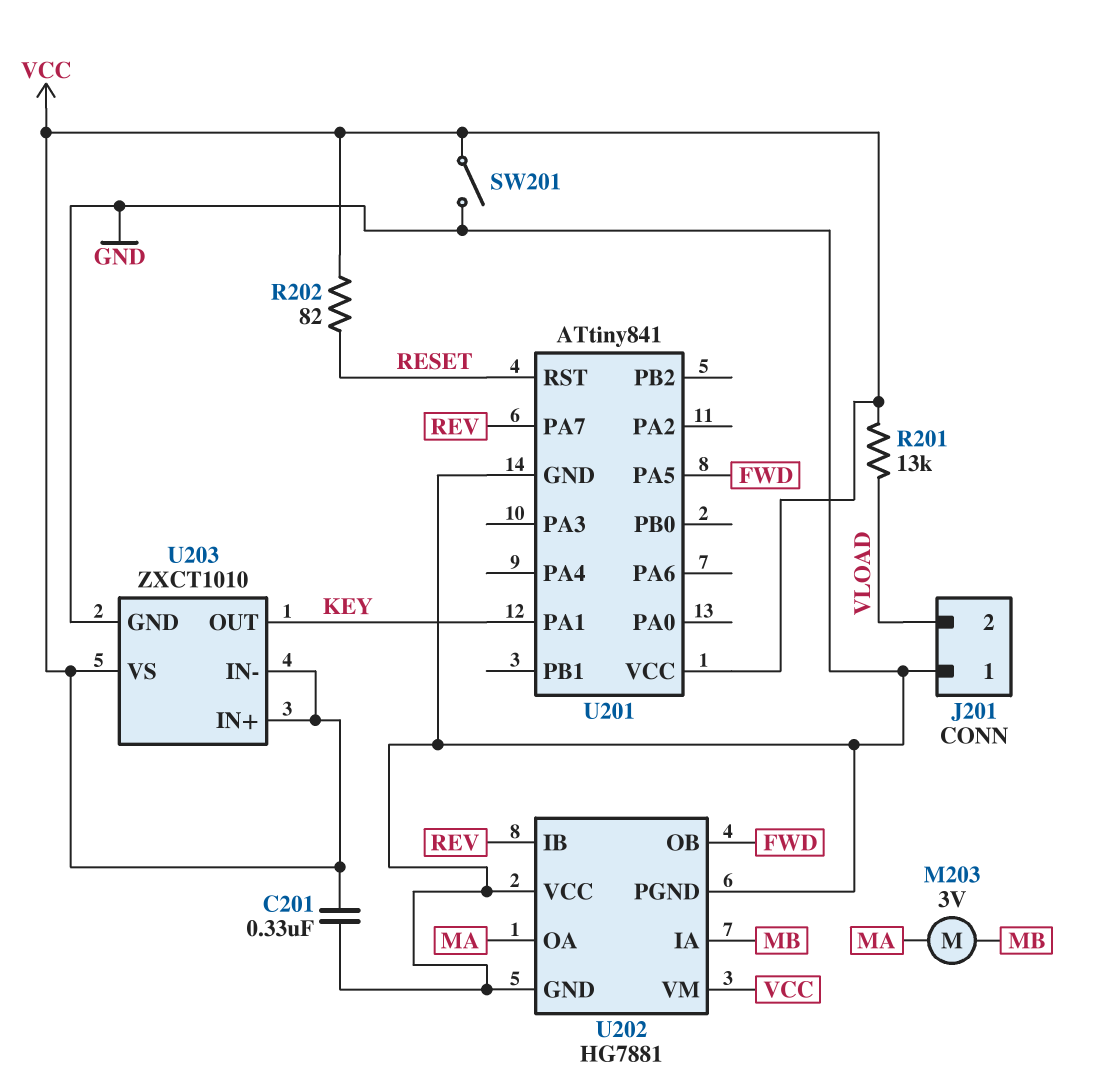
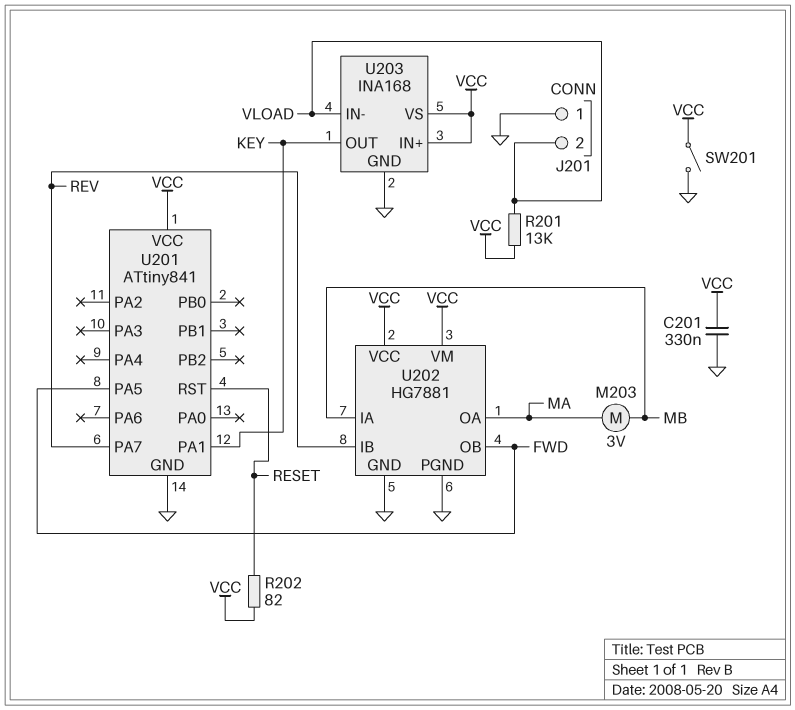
U202 pin VCC: GND -> VCC
U203: ZXCT1010 -> INA168
U203 pin IN-: VCC -> VLOAD

